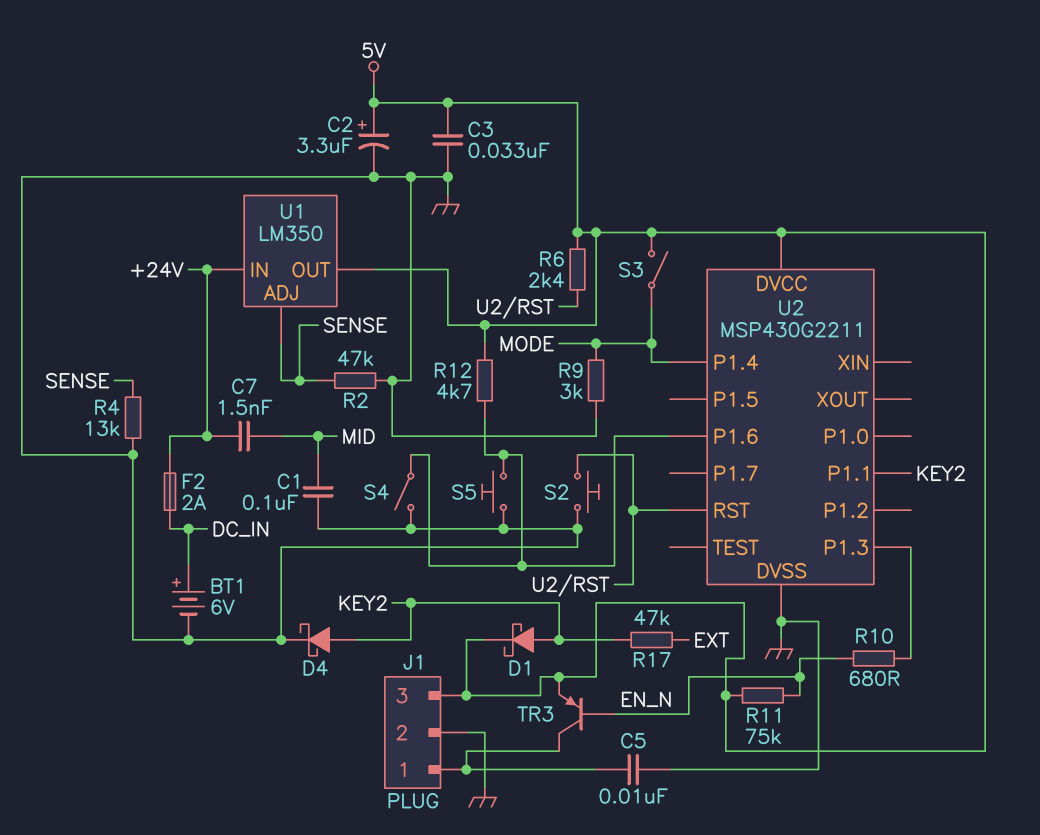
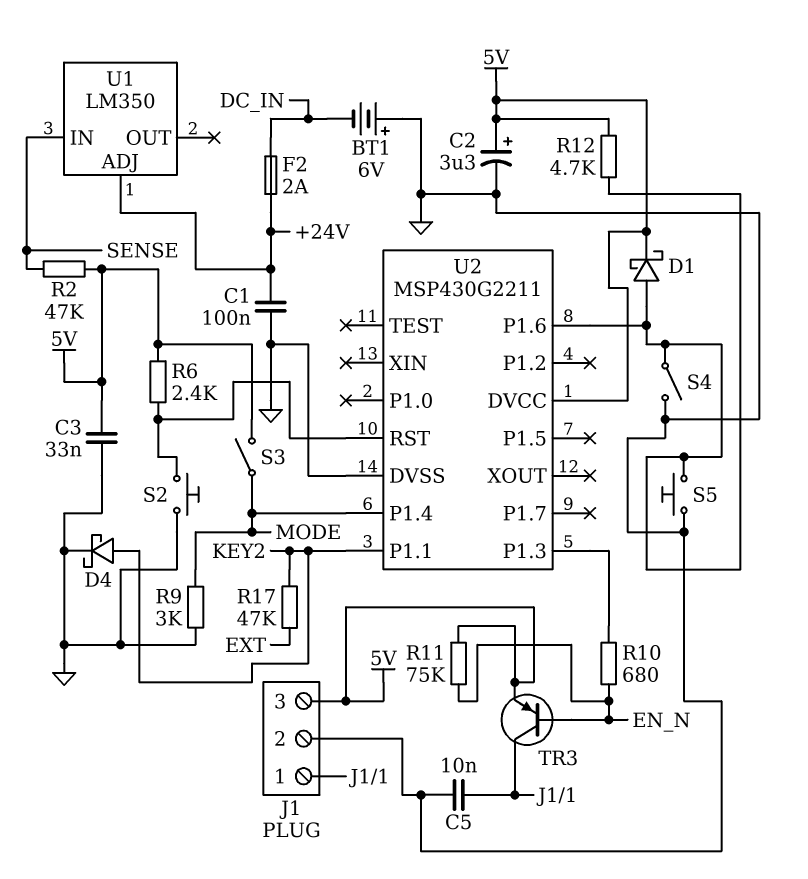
BT1: 6V (plus DC_IN, minus GND) -> 6V (plus GND, minus DC_IN)
C1: 100nF (GND, MID) -> 100nF (+24V, GND)
C7: 1.5nF (+24V, MID) -> none
D1: schottky (A KEY2, K 5V) -> schottky (A U2/P1.6, K 5V)
R2: 47k (GND, SENSE) -> 47k (5V, SENSE)
R4: 13k (GND, SENSE) -> none
U1 pin ADJ: SENSE -> +24V
U1 pin IN: +24V -> SENSE
U1 pin OUT: 5V -> none

